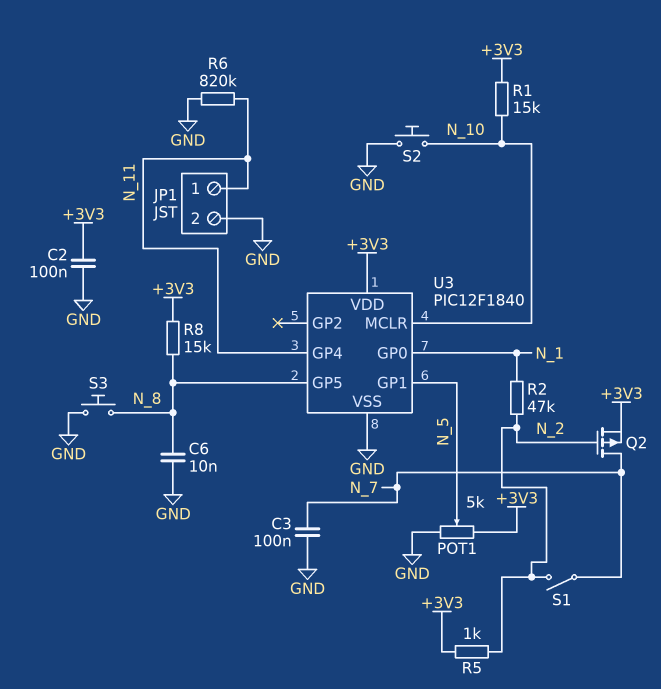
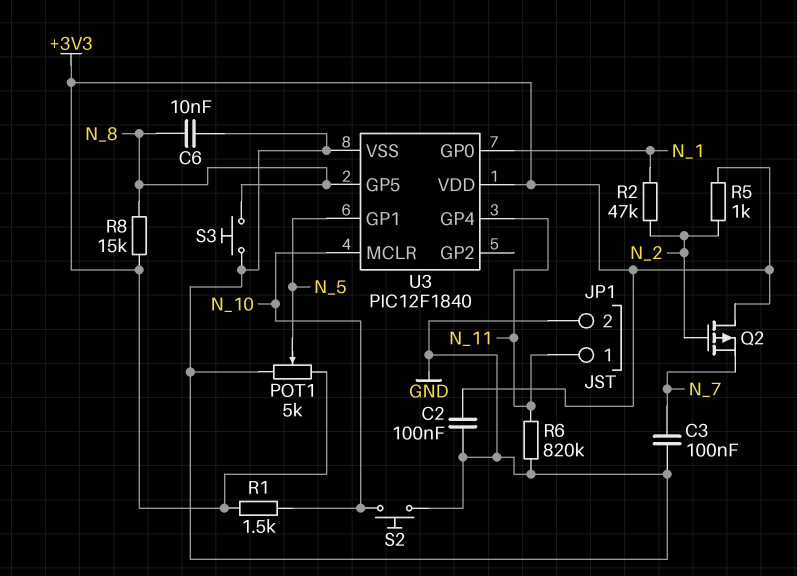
Q2: PMOS (G N_2, D N_7, S +3V3) -> PMOS (G N_2, D +3V3, S N_7)
R1: 15k (+3V3, N_10) -> 1.5k (+3V3, N_10)
S1: switch (N_2, N_7) -> none

